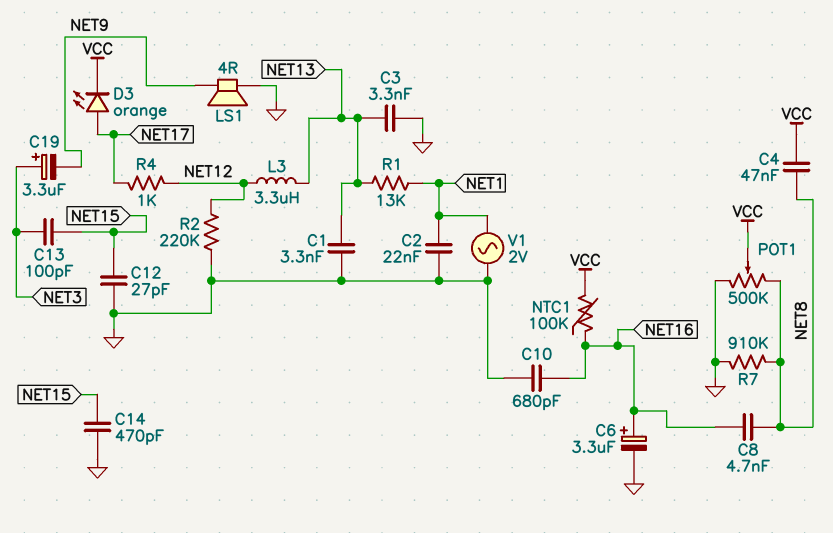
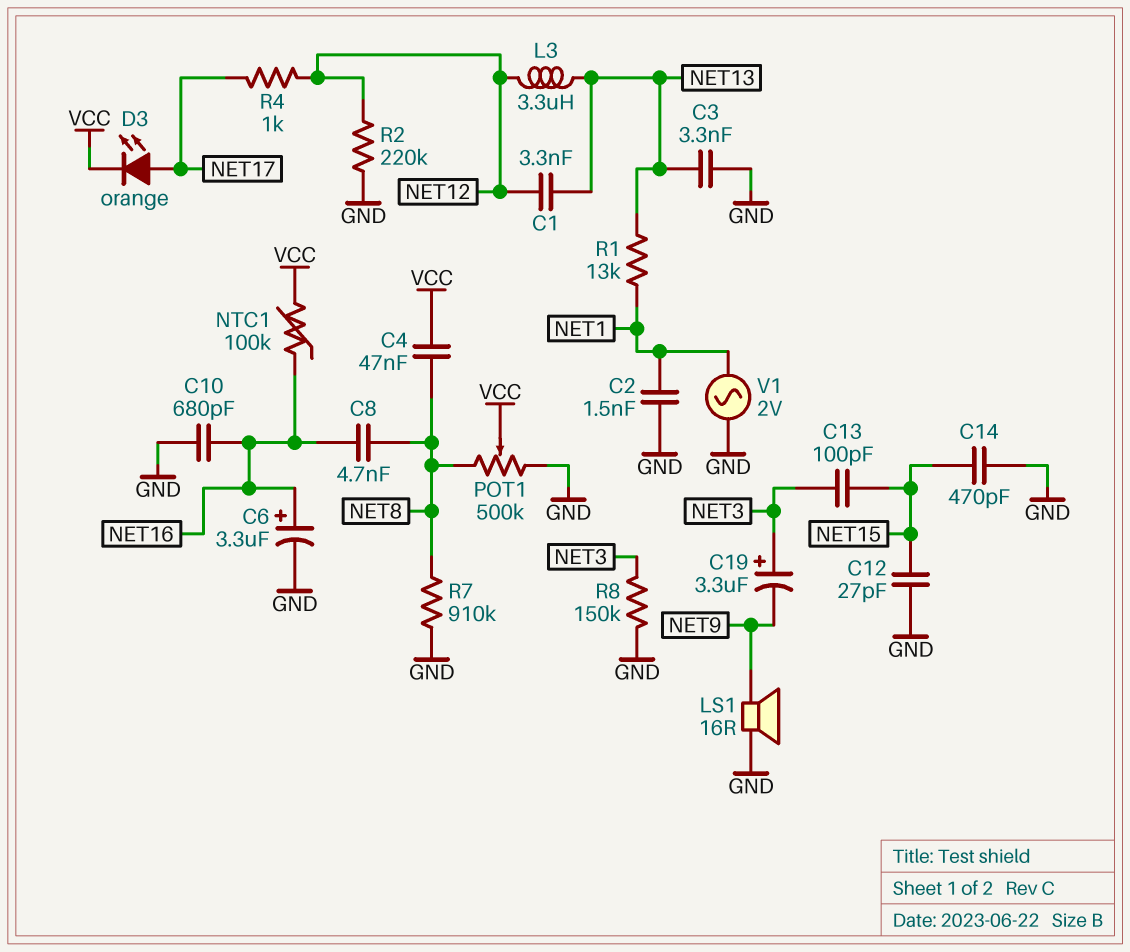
C1: 3.3nF (GND, NET13) -> 3.3nF (NET12, NET13)
C2: 22nF (GND, NET1) -> 1.5nF (GND, NET1)
LS1: speaker 4R (GND, NET9) -> speaker 16R (GND, NET9)
R8: none -> 150k (GND, NET3)

